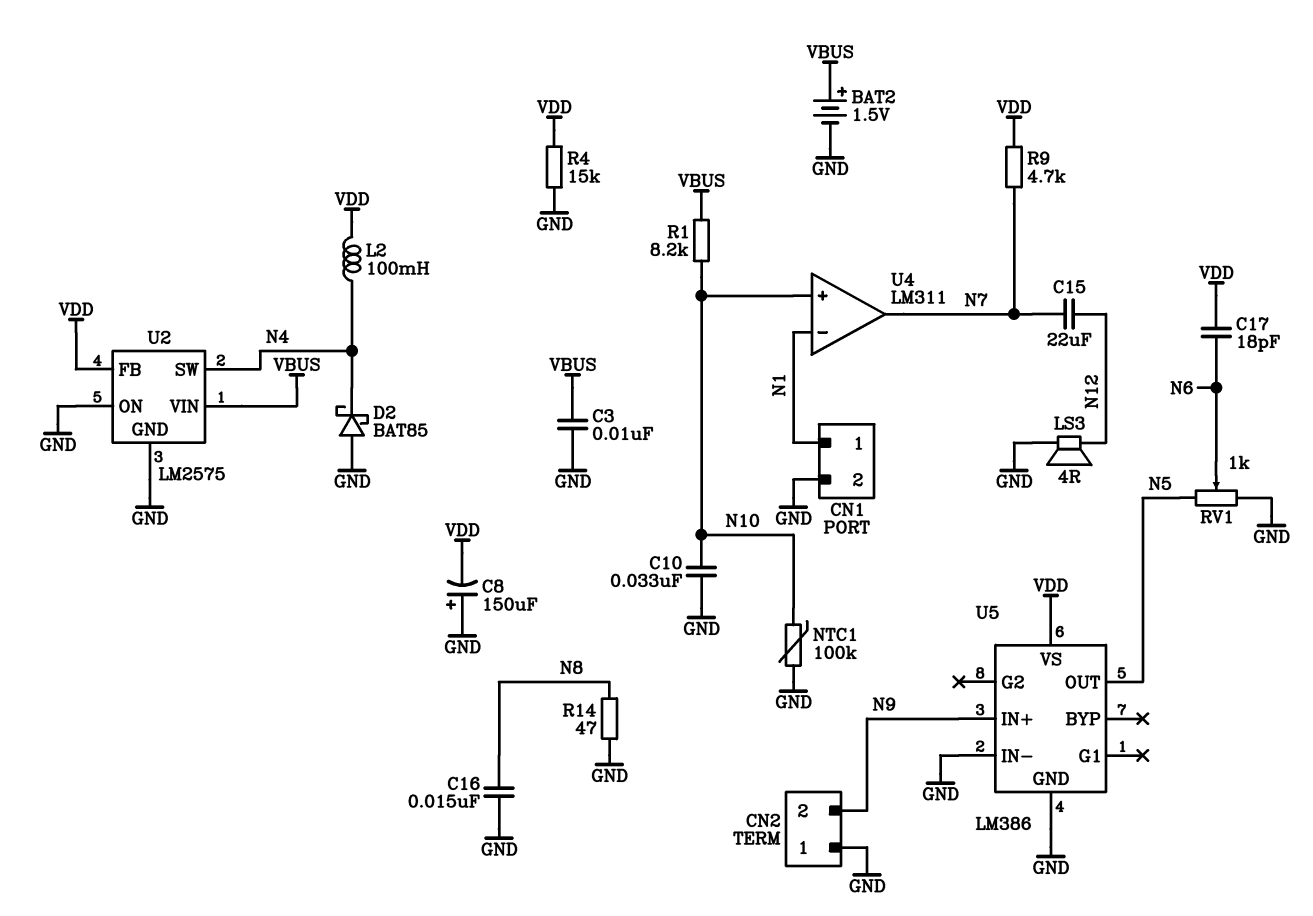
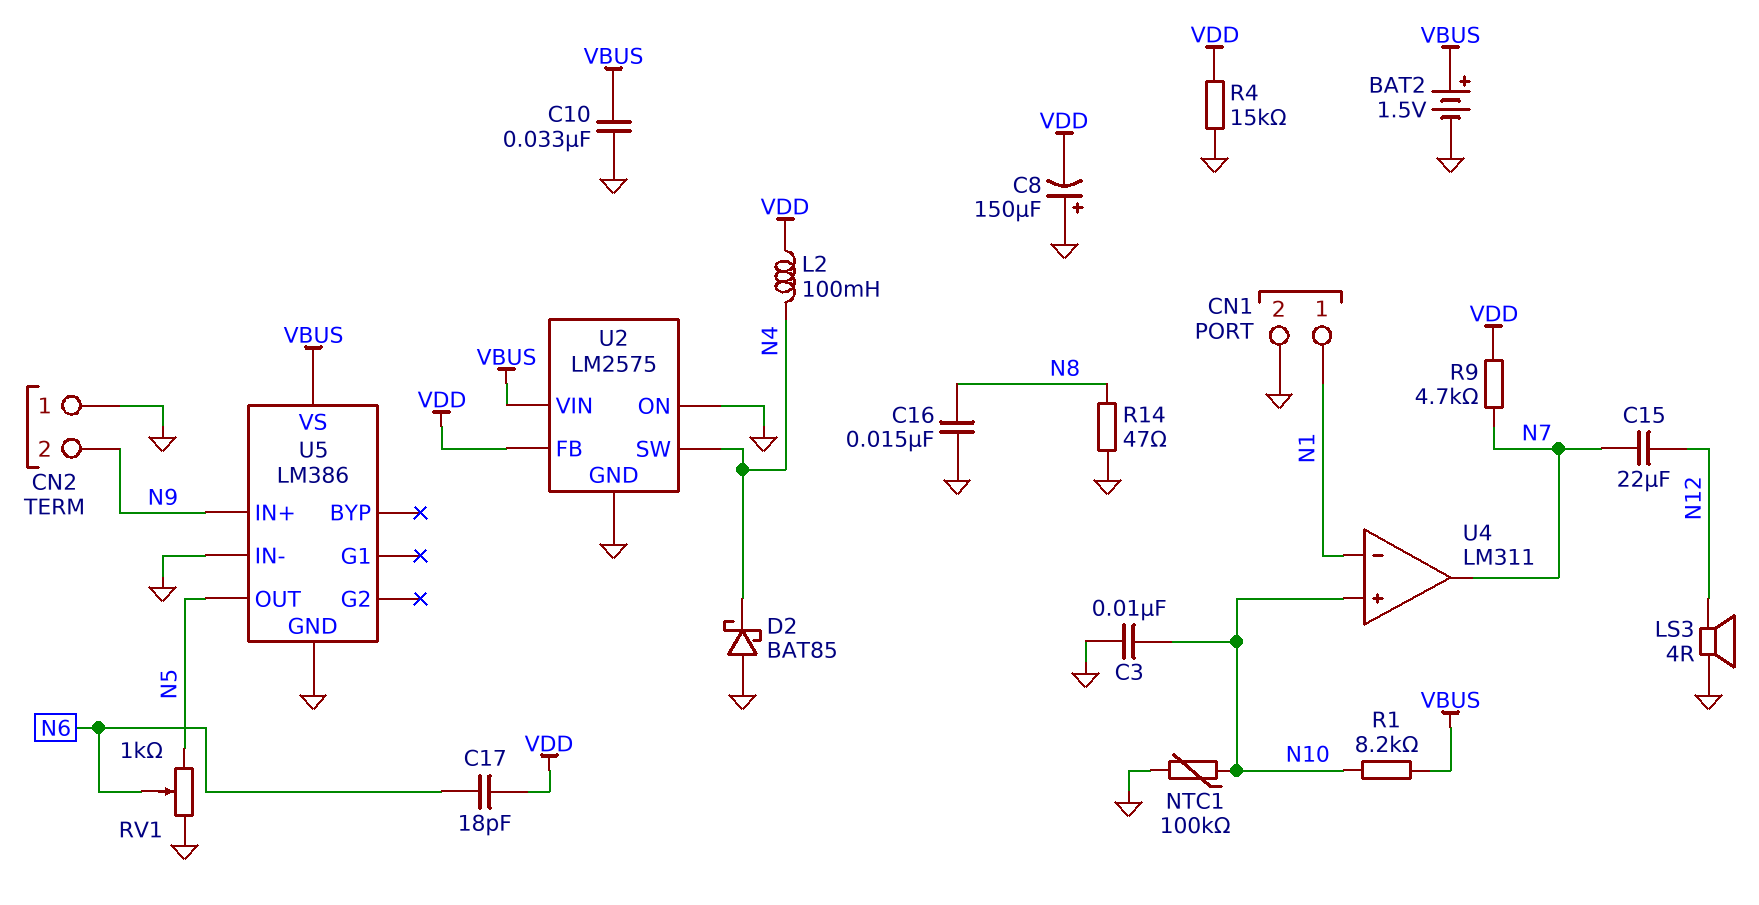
C3: 10nF (GND, VBUS) -> 10nF (GND, N10)
C10: 33nF (GND, N10) -> 33nF (GND, VBUS)
U5 pin VS: VDD -> VBUS

